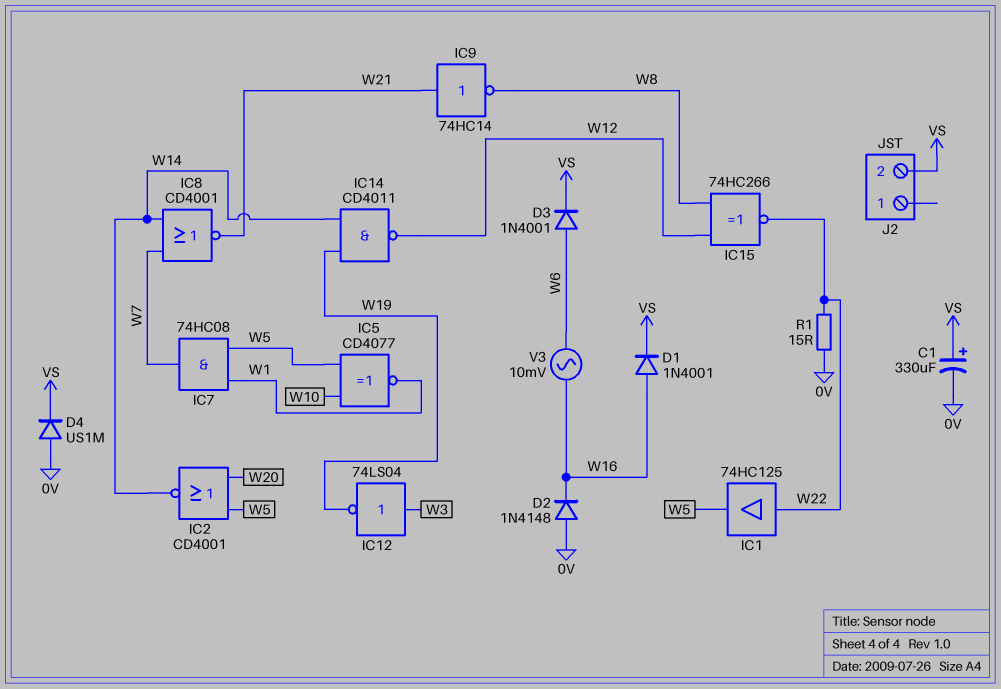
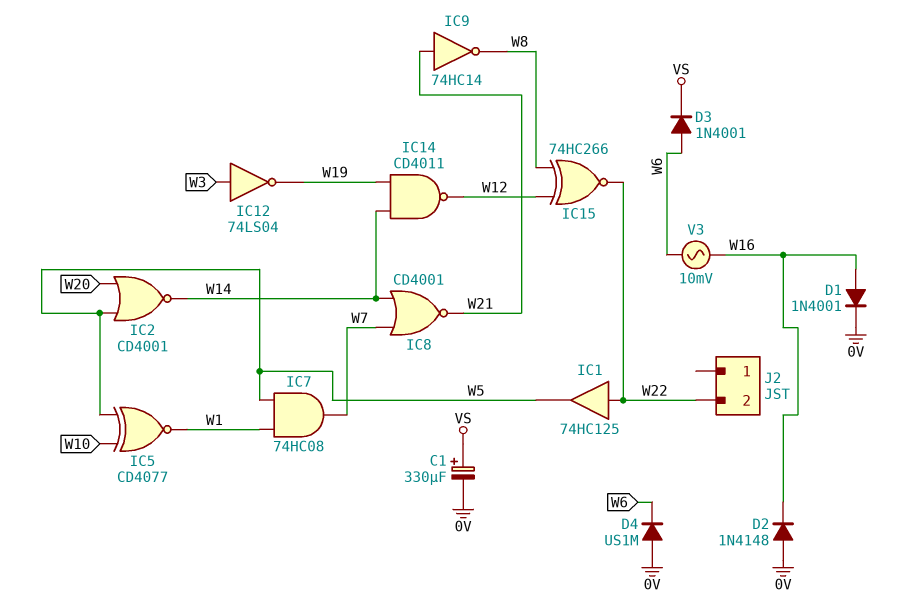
D1: diode 1N4001 (A W16, K VS) -> diode 1N4001 (A W16, K 0V)
D4: diode US1M (A 0V, K VS) -> diode US1M (A 0V, K W6)
J2 pin 2: VS -> W22
R1: 15 (0V, W22) -> none

